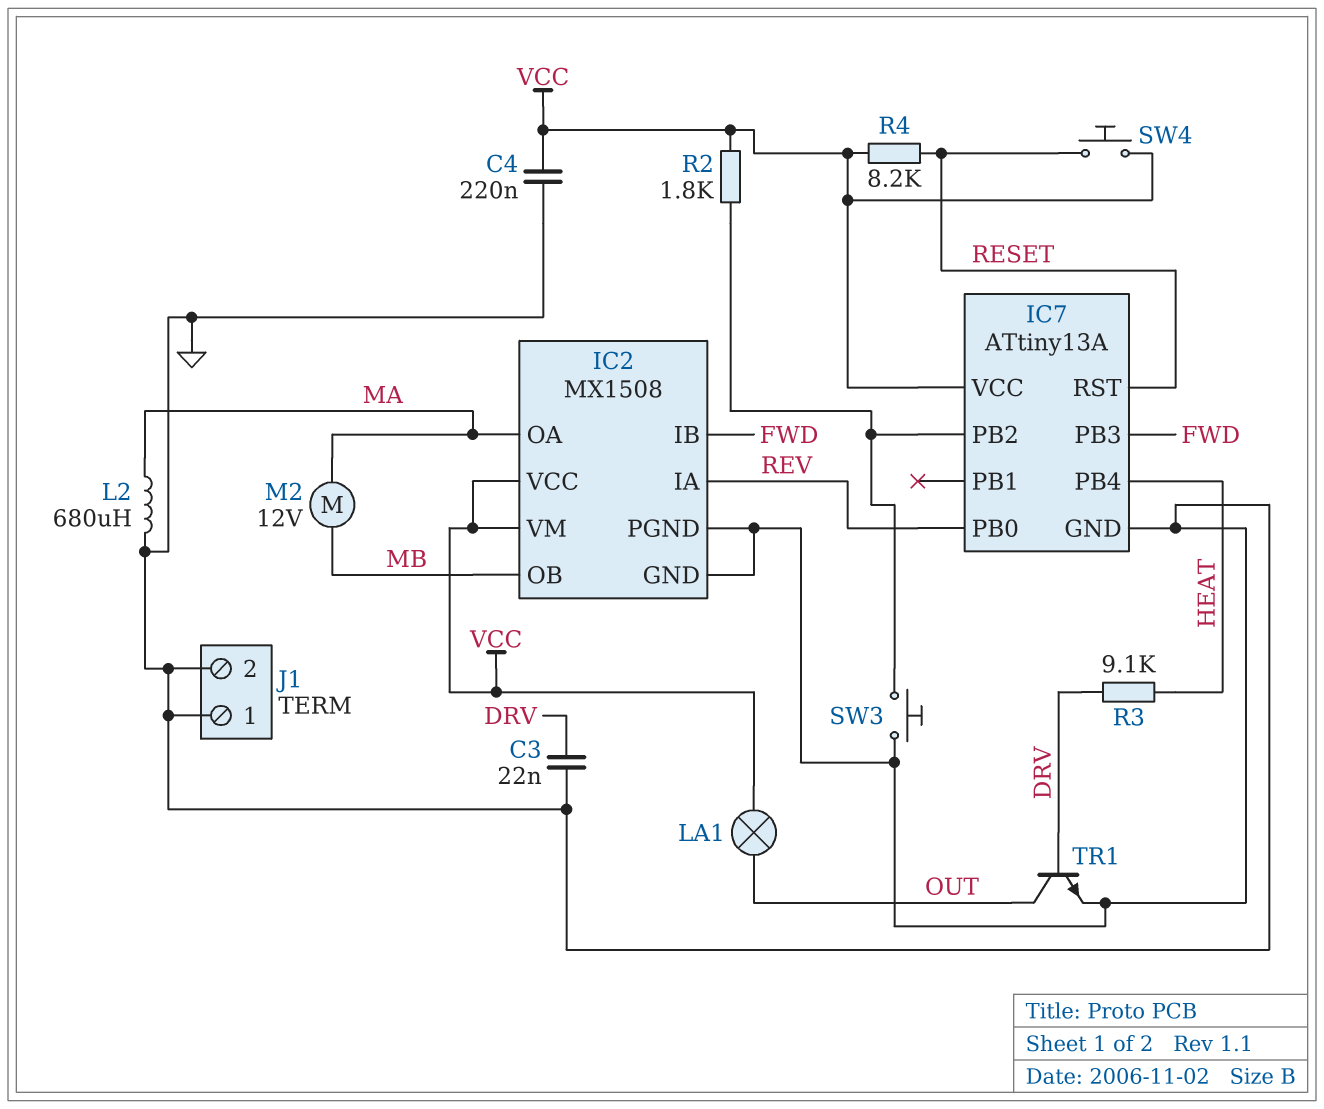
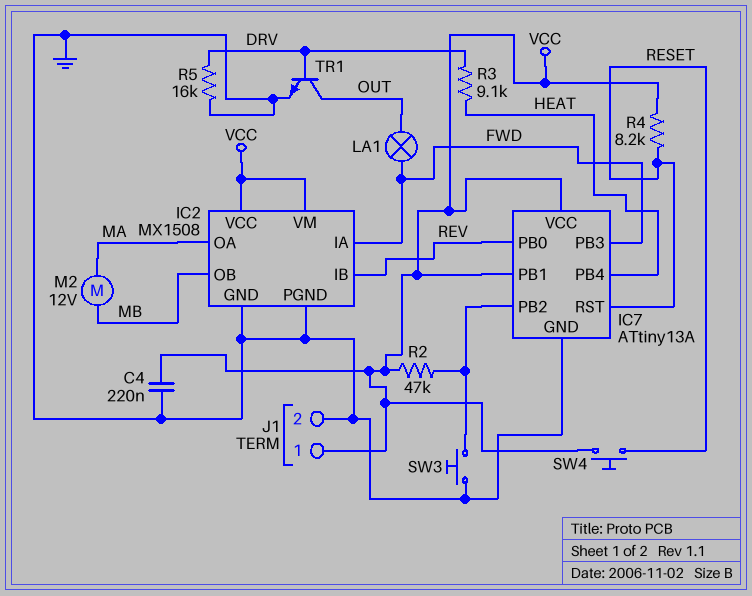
C3: 22nF (DRV, GND) -> none
IC2 pin IA: REV -> FWD
IC2 pin IB: FWD -> REV
IC7 pin PB1: none -> VCC
J1 pin 1: GND -> VCC
L2: 680uH (GND, MA) -> none
LA1: lamp (OUT, VCC) -> lamp (FWD, OUT)
R2: 1.8k (IC7/PB2, VCC) -> 47k (IC7/PB2, VCC)
R5: none -> 16k (DRV, GND)

